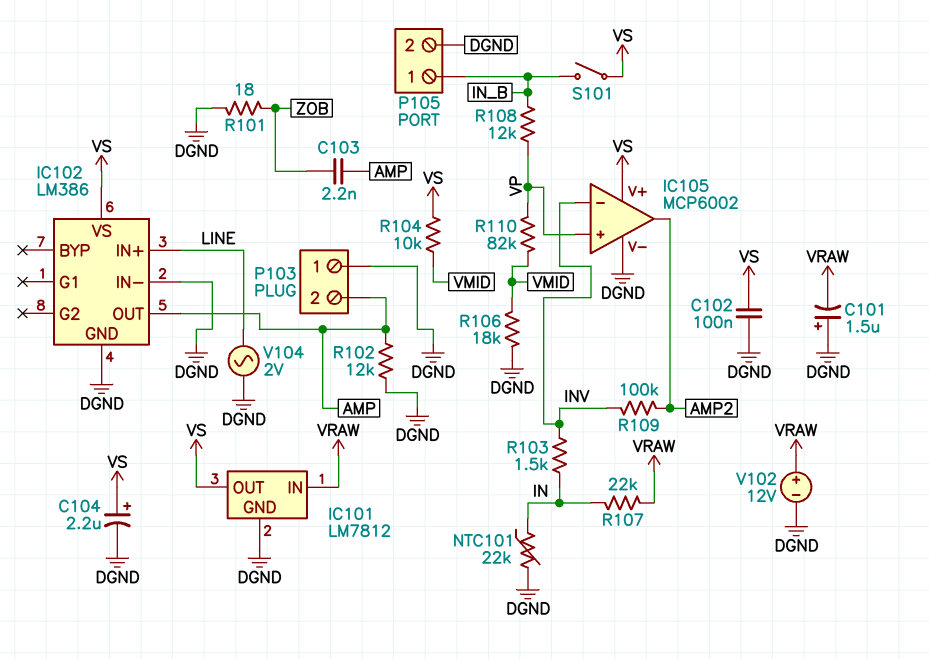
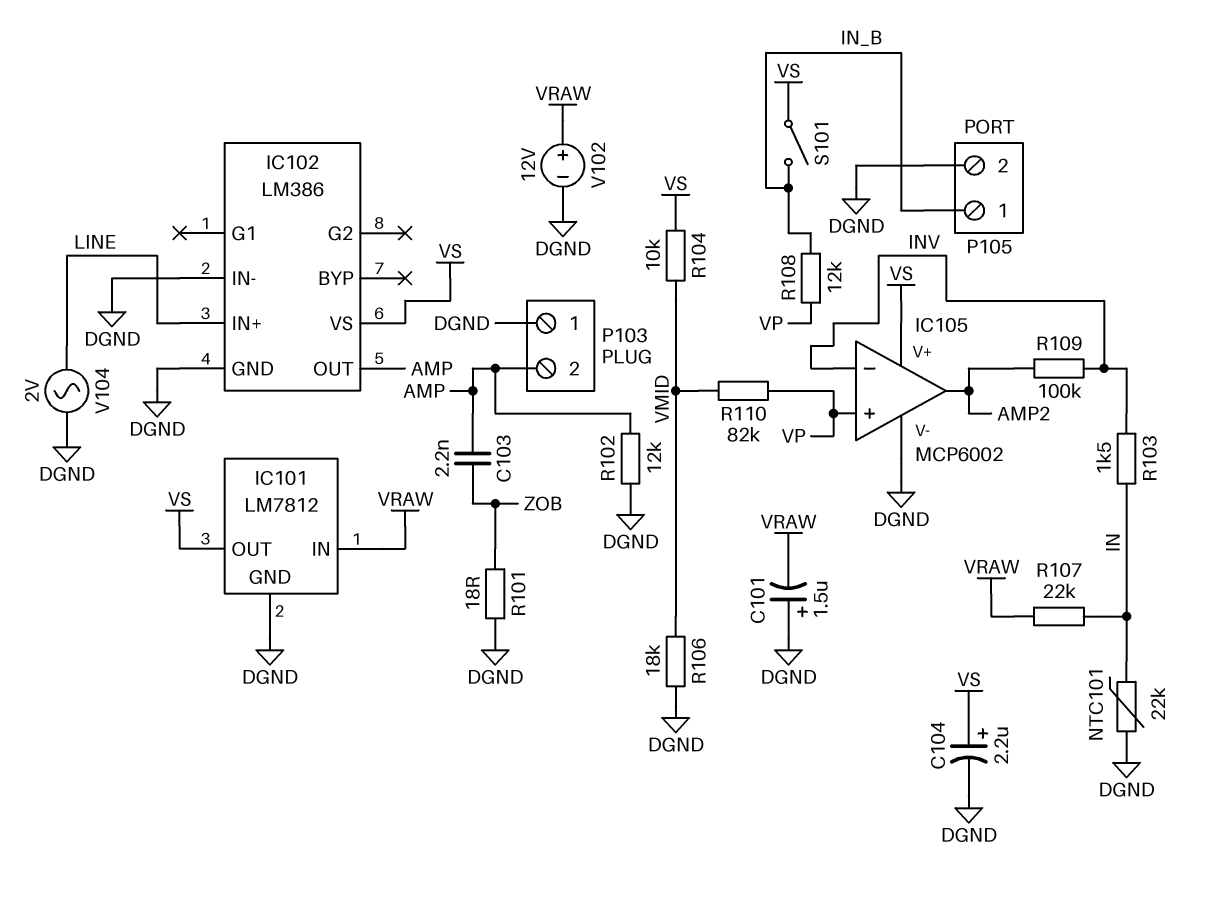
C102: 100nF (DGND, VS) -> none

